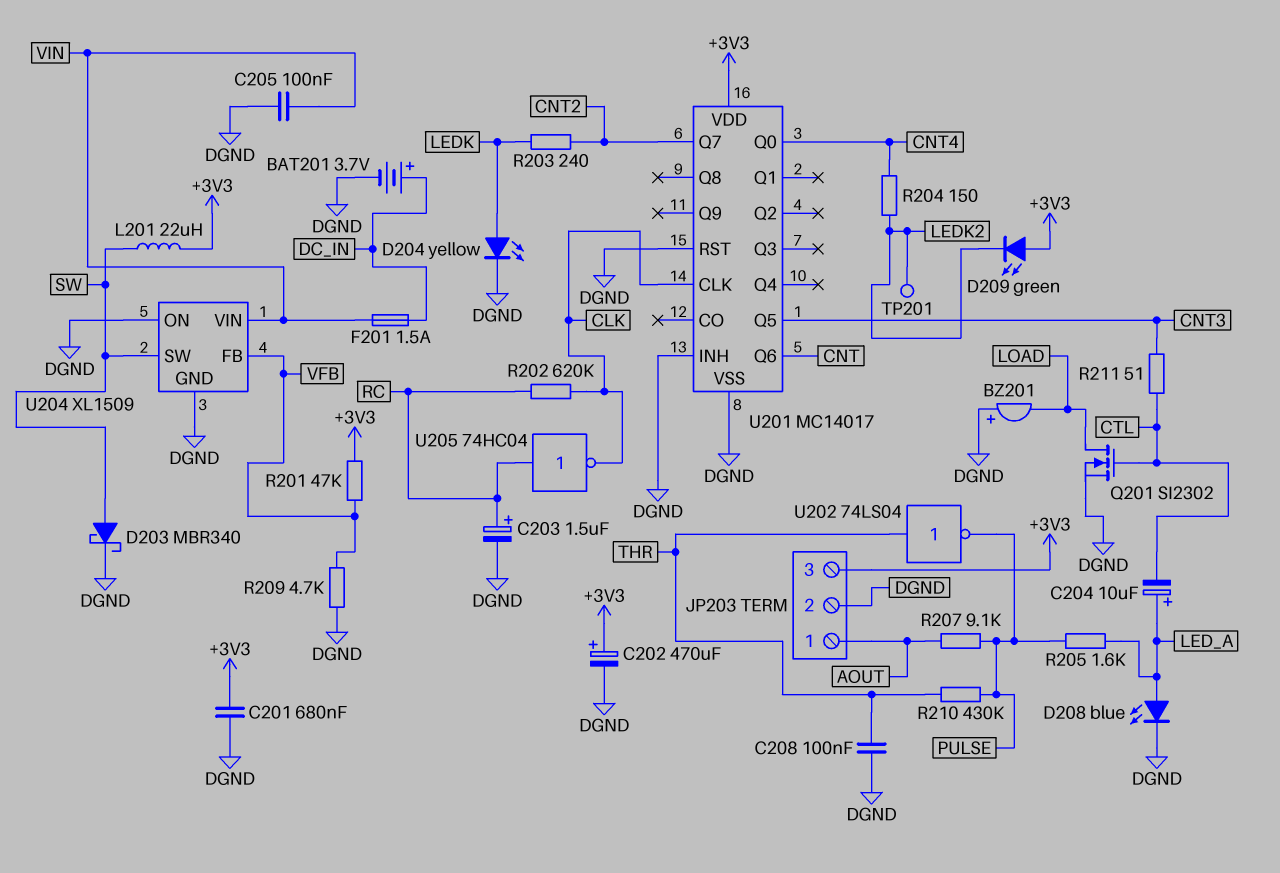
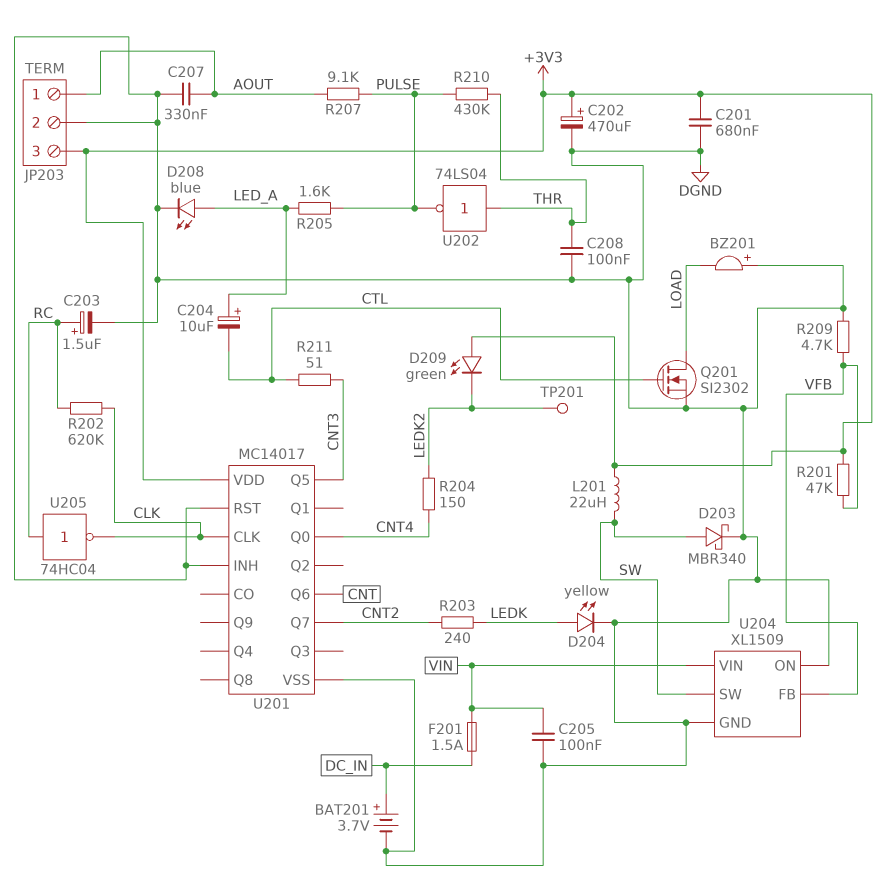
C207: none -> 330nF (AOUT, DGND)

